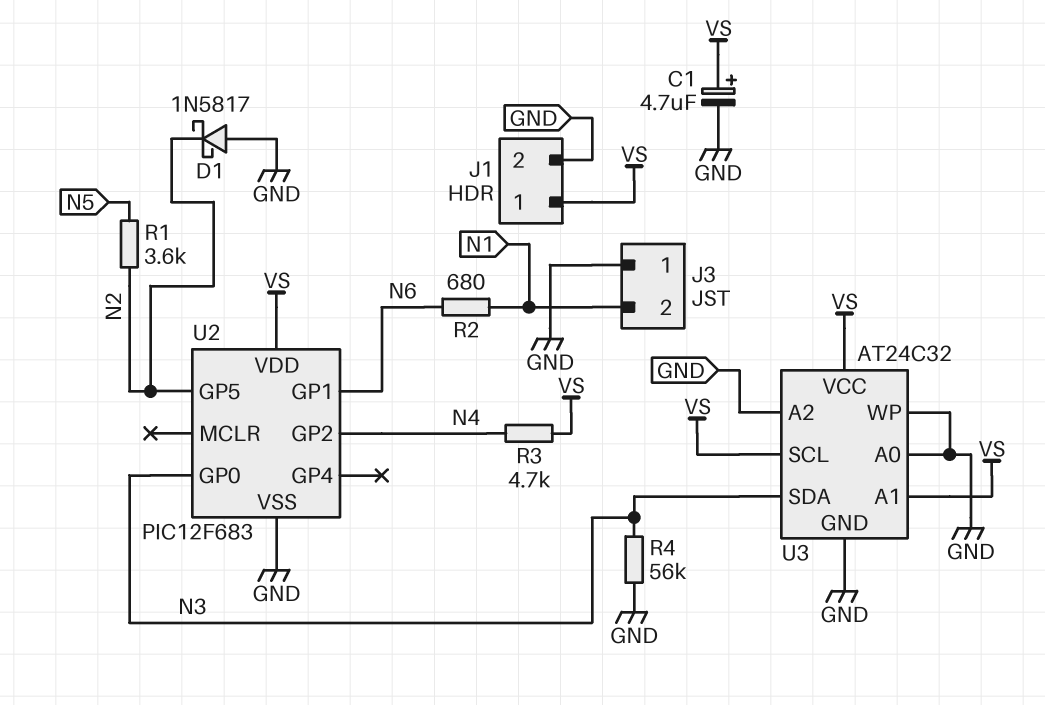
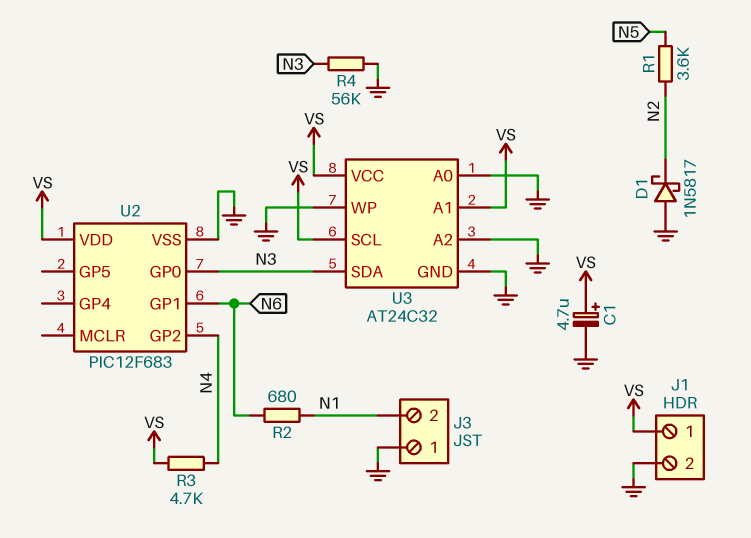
U2 pin GP5: N2 -> none

